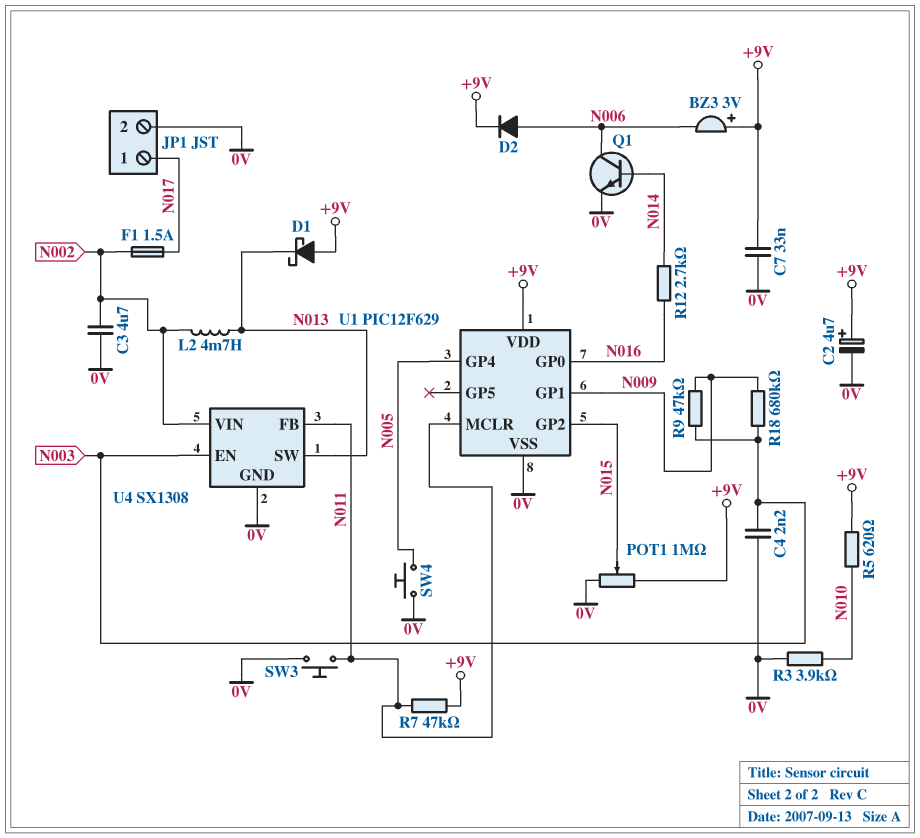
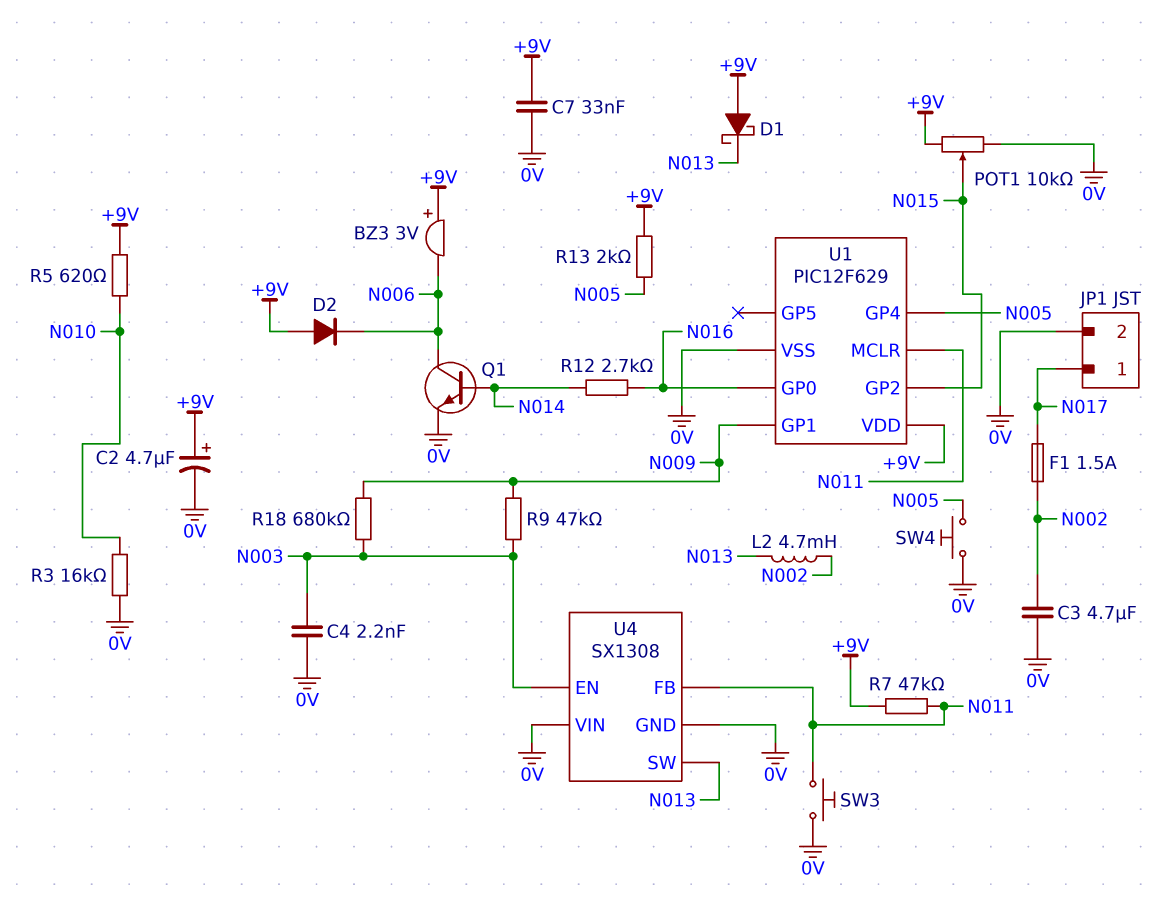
D2: diode (A N006, K +9V) -> diode (A +9V, K N006)
POT1: 1M (+9V, 0V, wiper N015) -> 10k (+9V, 0V, wiper N015)
R3: 3.9k (0V, N010) -> 16k (0V, N010)
R13: none -> 2k (+9V, N005)
U4 pin VIN: N002 -> 0V

